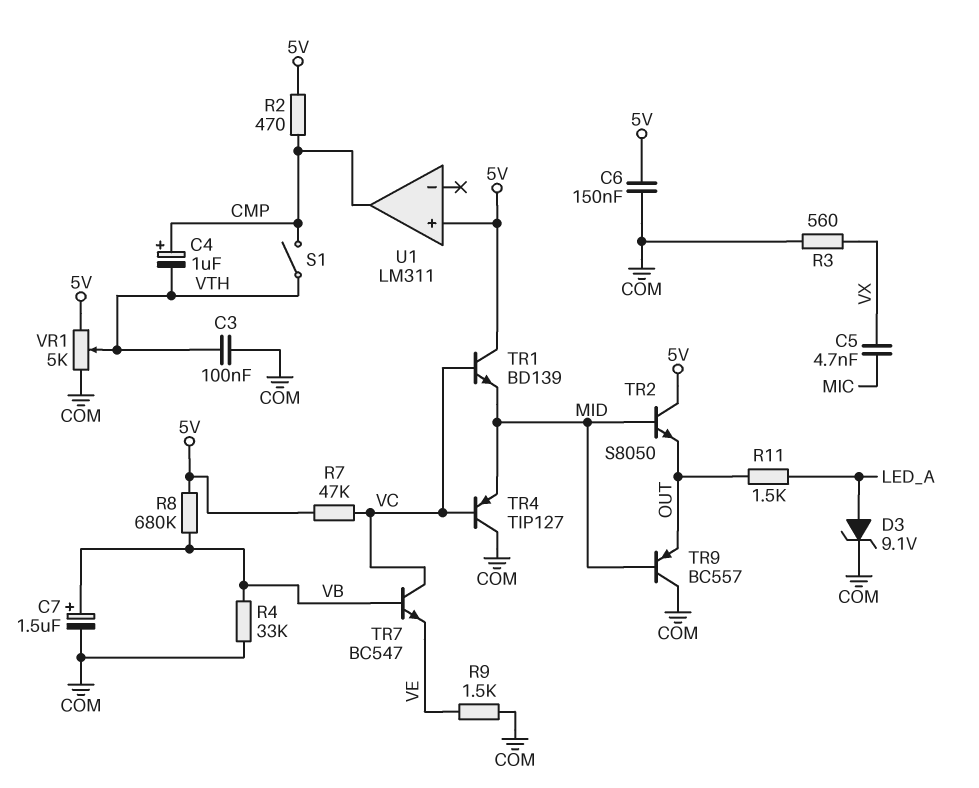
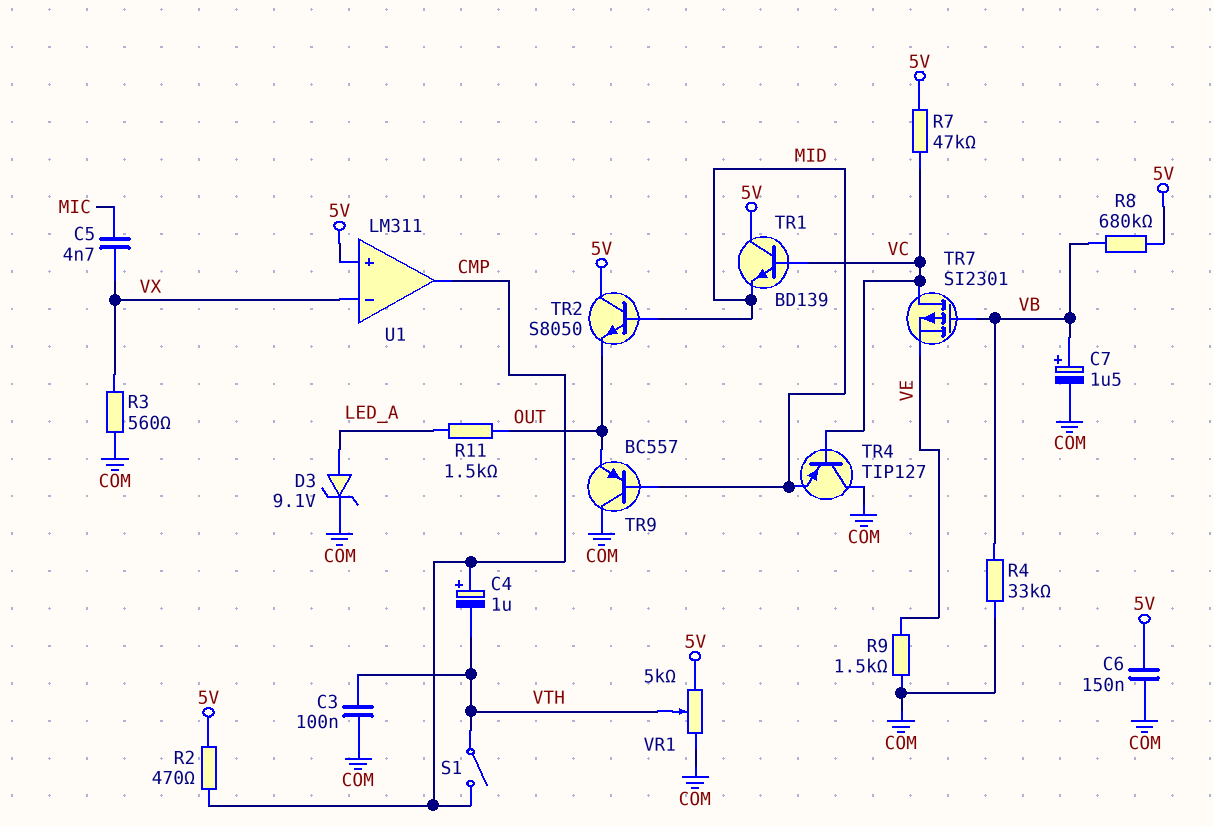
TR7: NPN BC547 (B VB, C VC, E VE) -> PMOS SI2301 (G VB, D VC, S VE)
U1 pin in-: none -> VX

